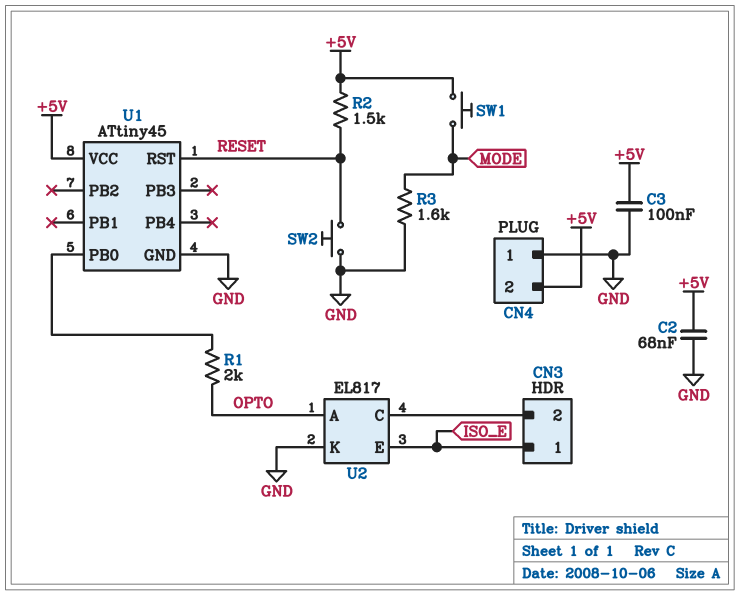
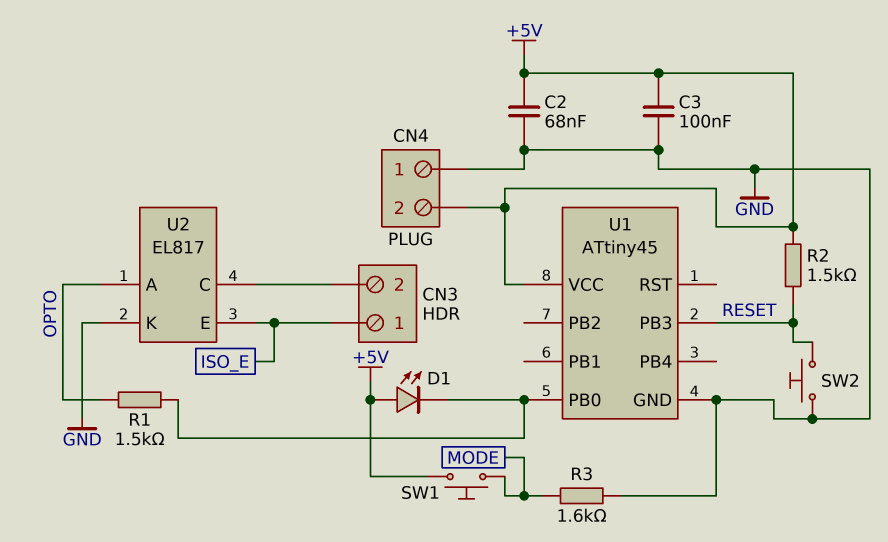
D1: none -> LED (A +5V, K U1/PB0)
R1: 2k (OPTO, U1/PB0) -> 1.5k (OPTO, U1/PB0)
U1 pin PB3: none -> RESET
U1 pin RST: RESET -> none

